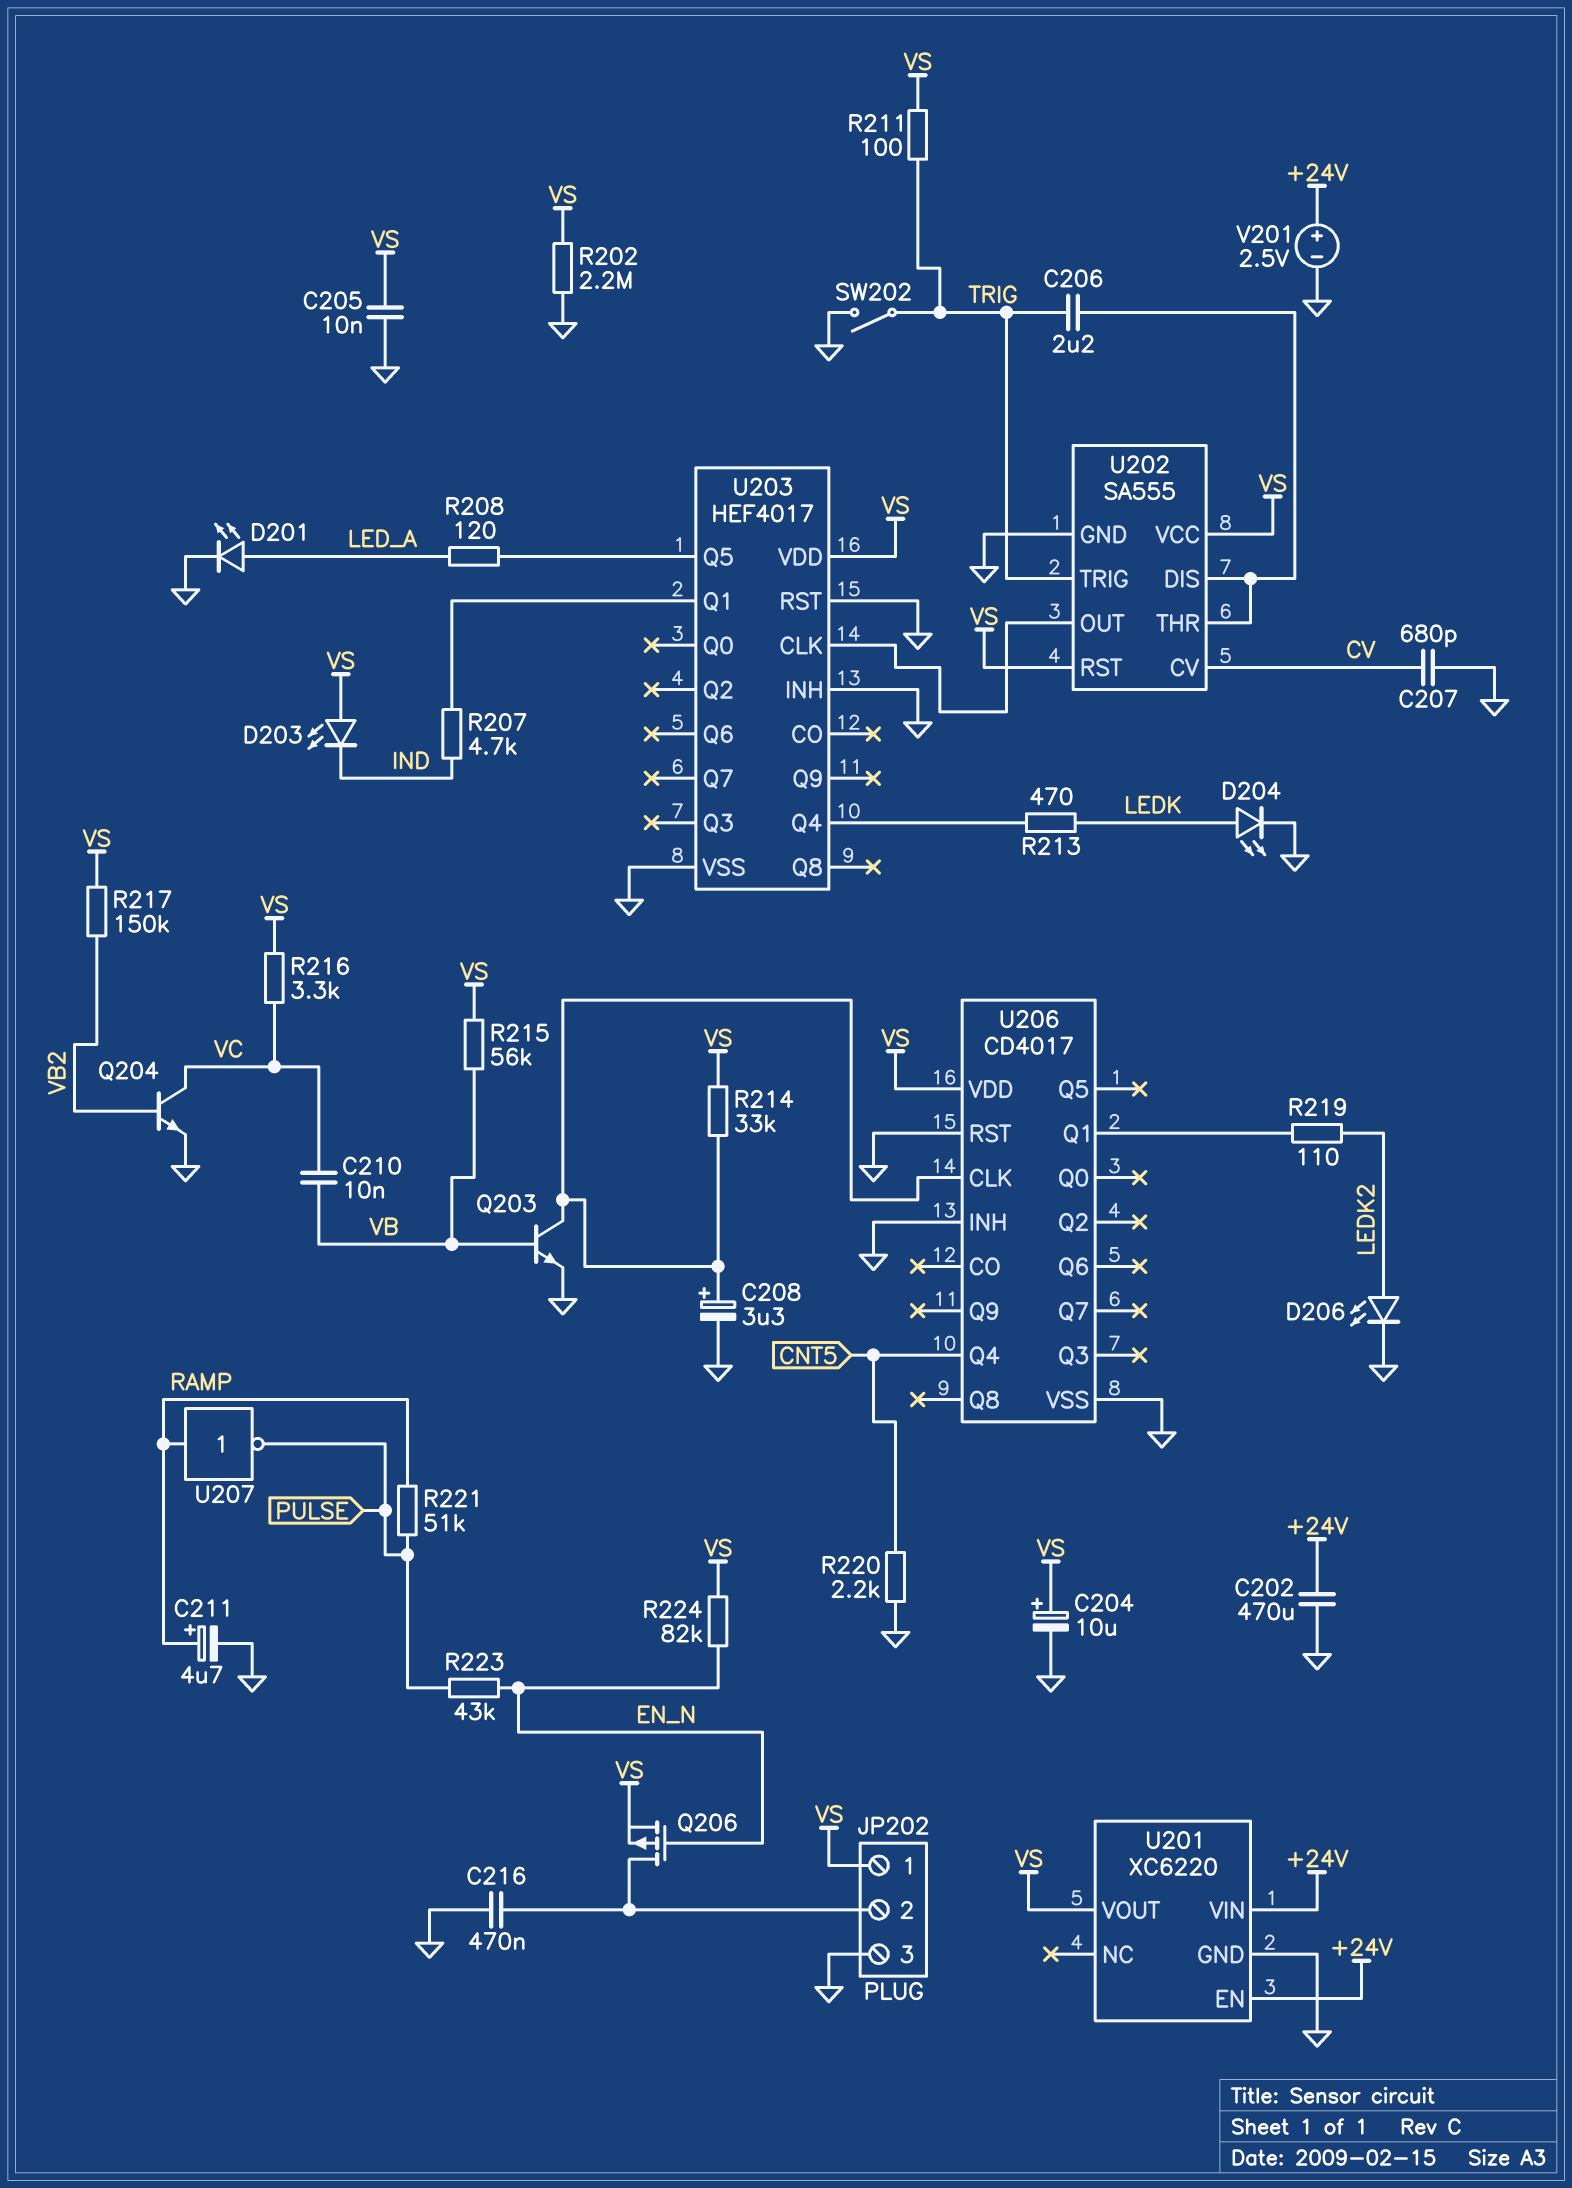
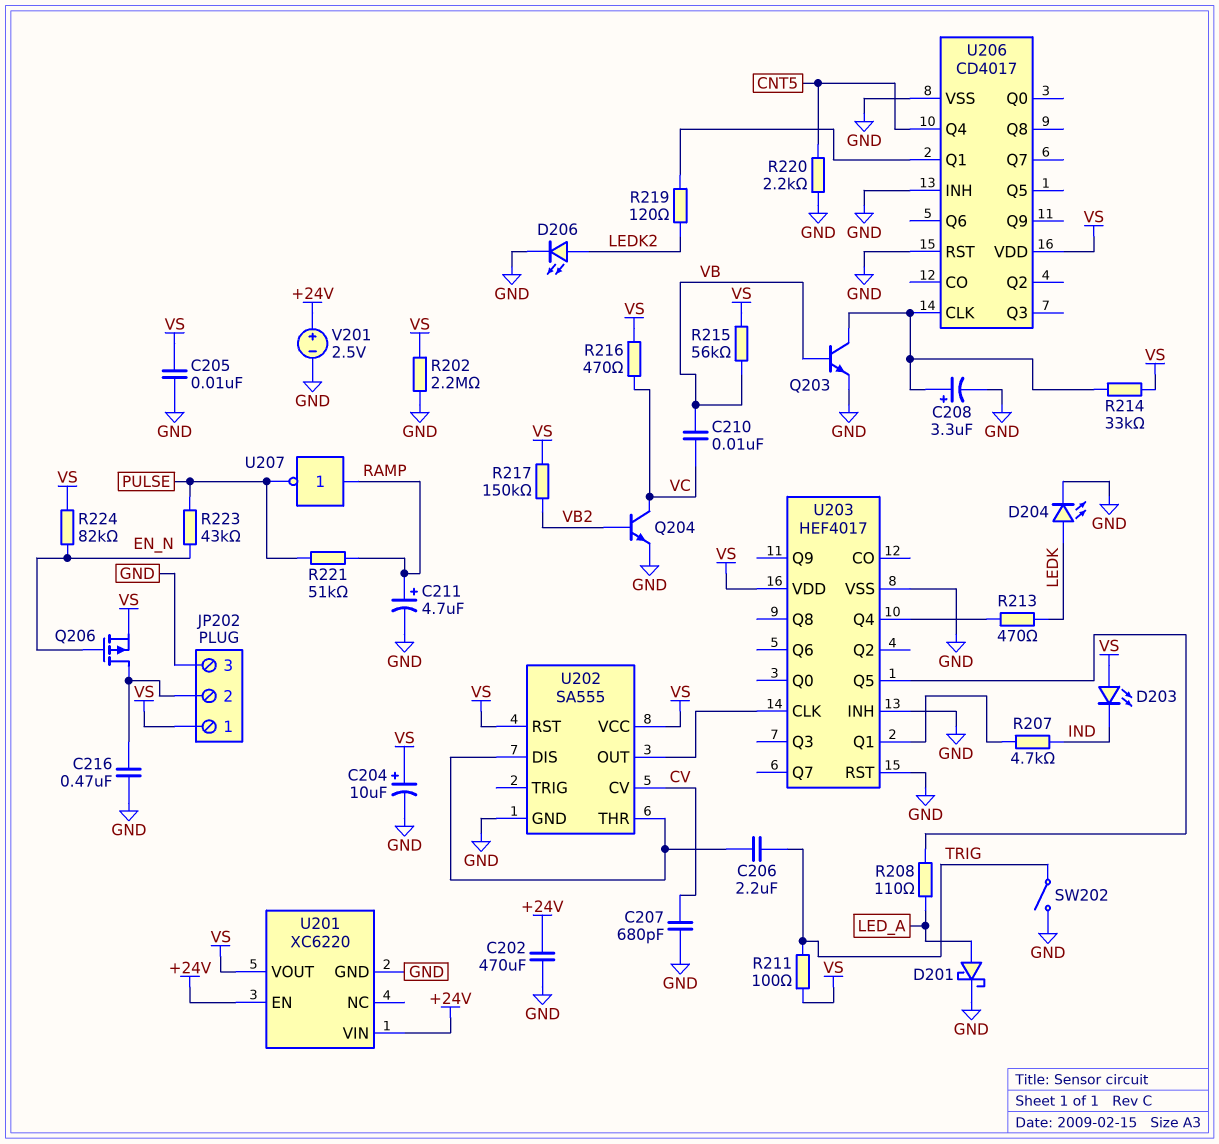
D201: LED (A LED_A, K GND) -> schottky (A LED_A, K GND)
R208: 120 (LED_A, U203/Q5) -> 110 (LED_A, U203/Q5)
R216: 3.3k (VC, VS) -> 470 (VC, VS)
R219: 110 (LEDK2, U206/Q1) -> 120 (LEDK2, U206/Q1)
U202 pin TRIG: TRIG -> none

